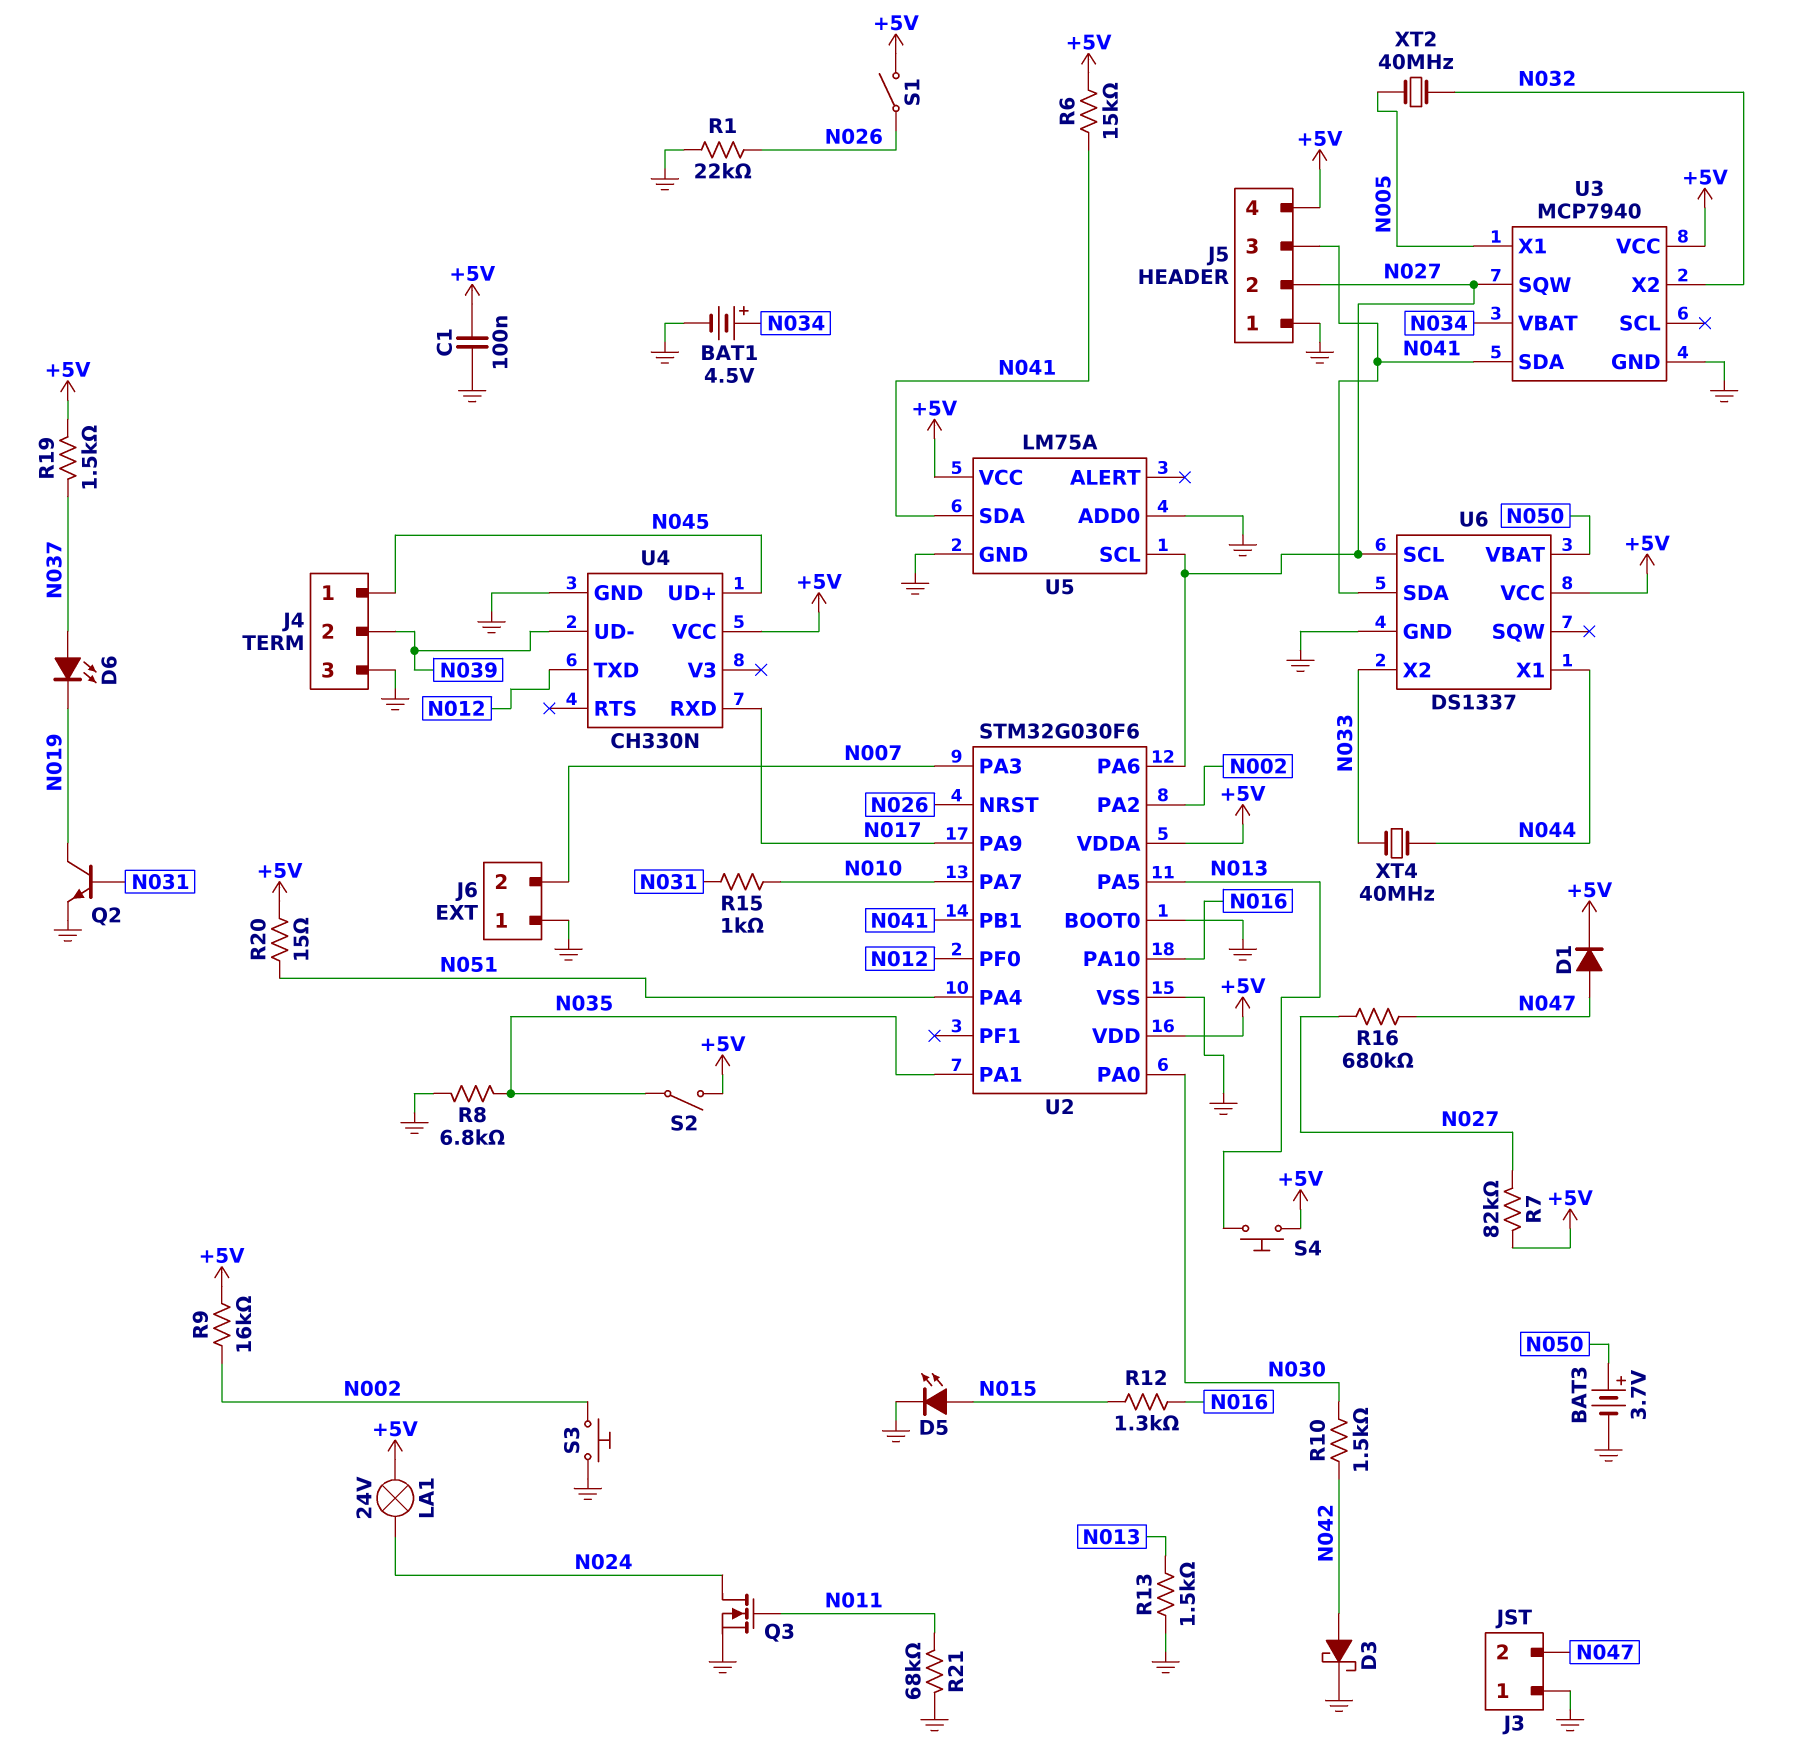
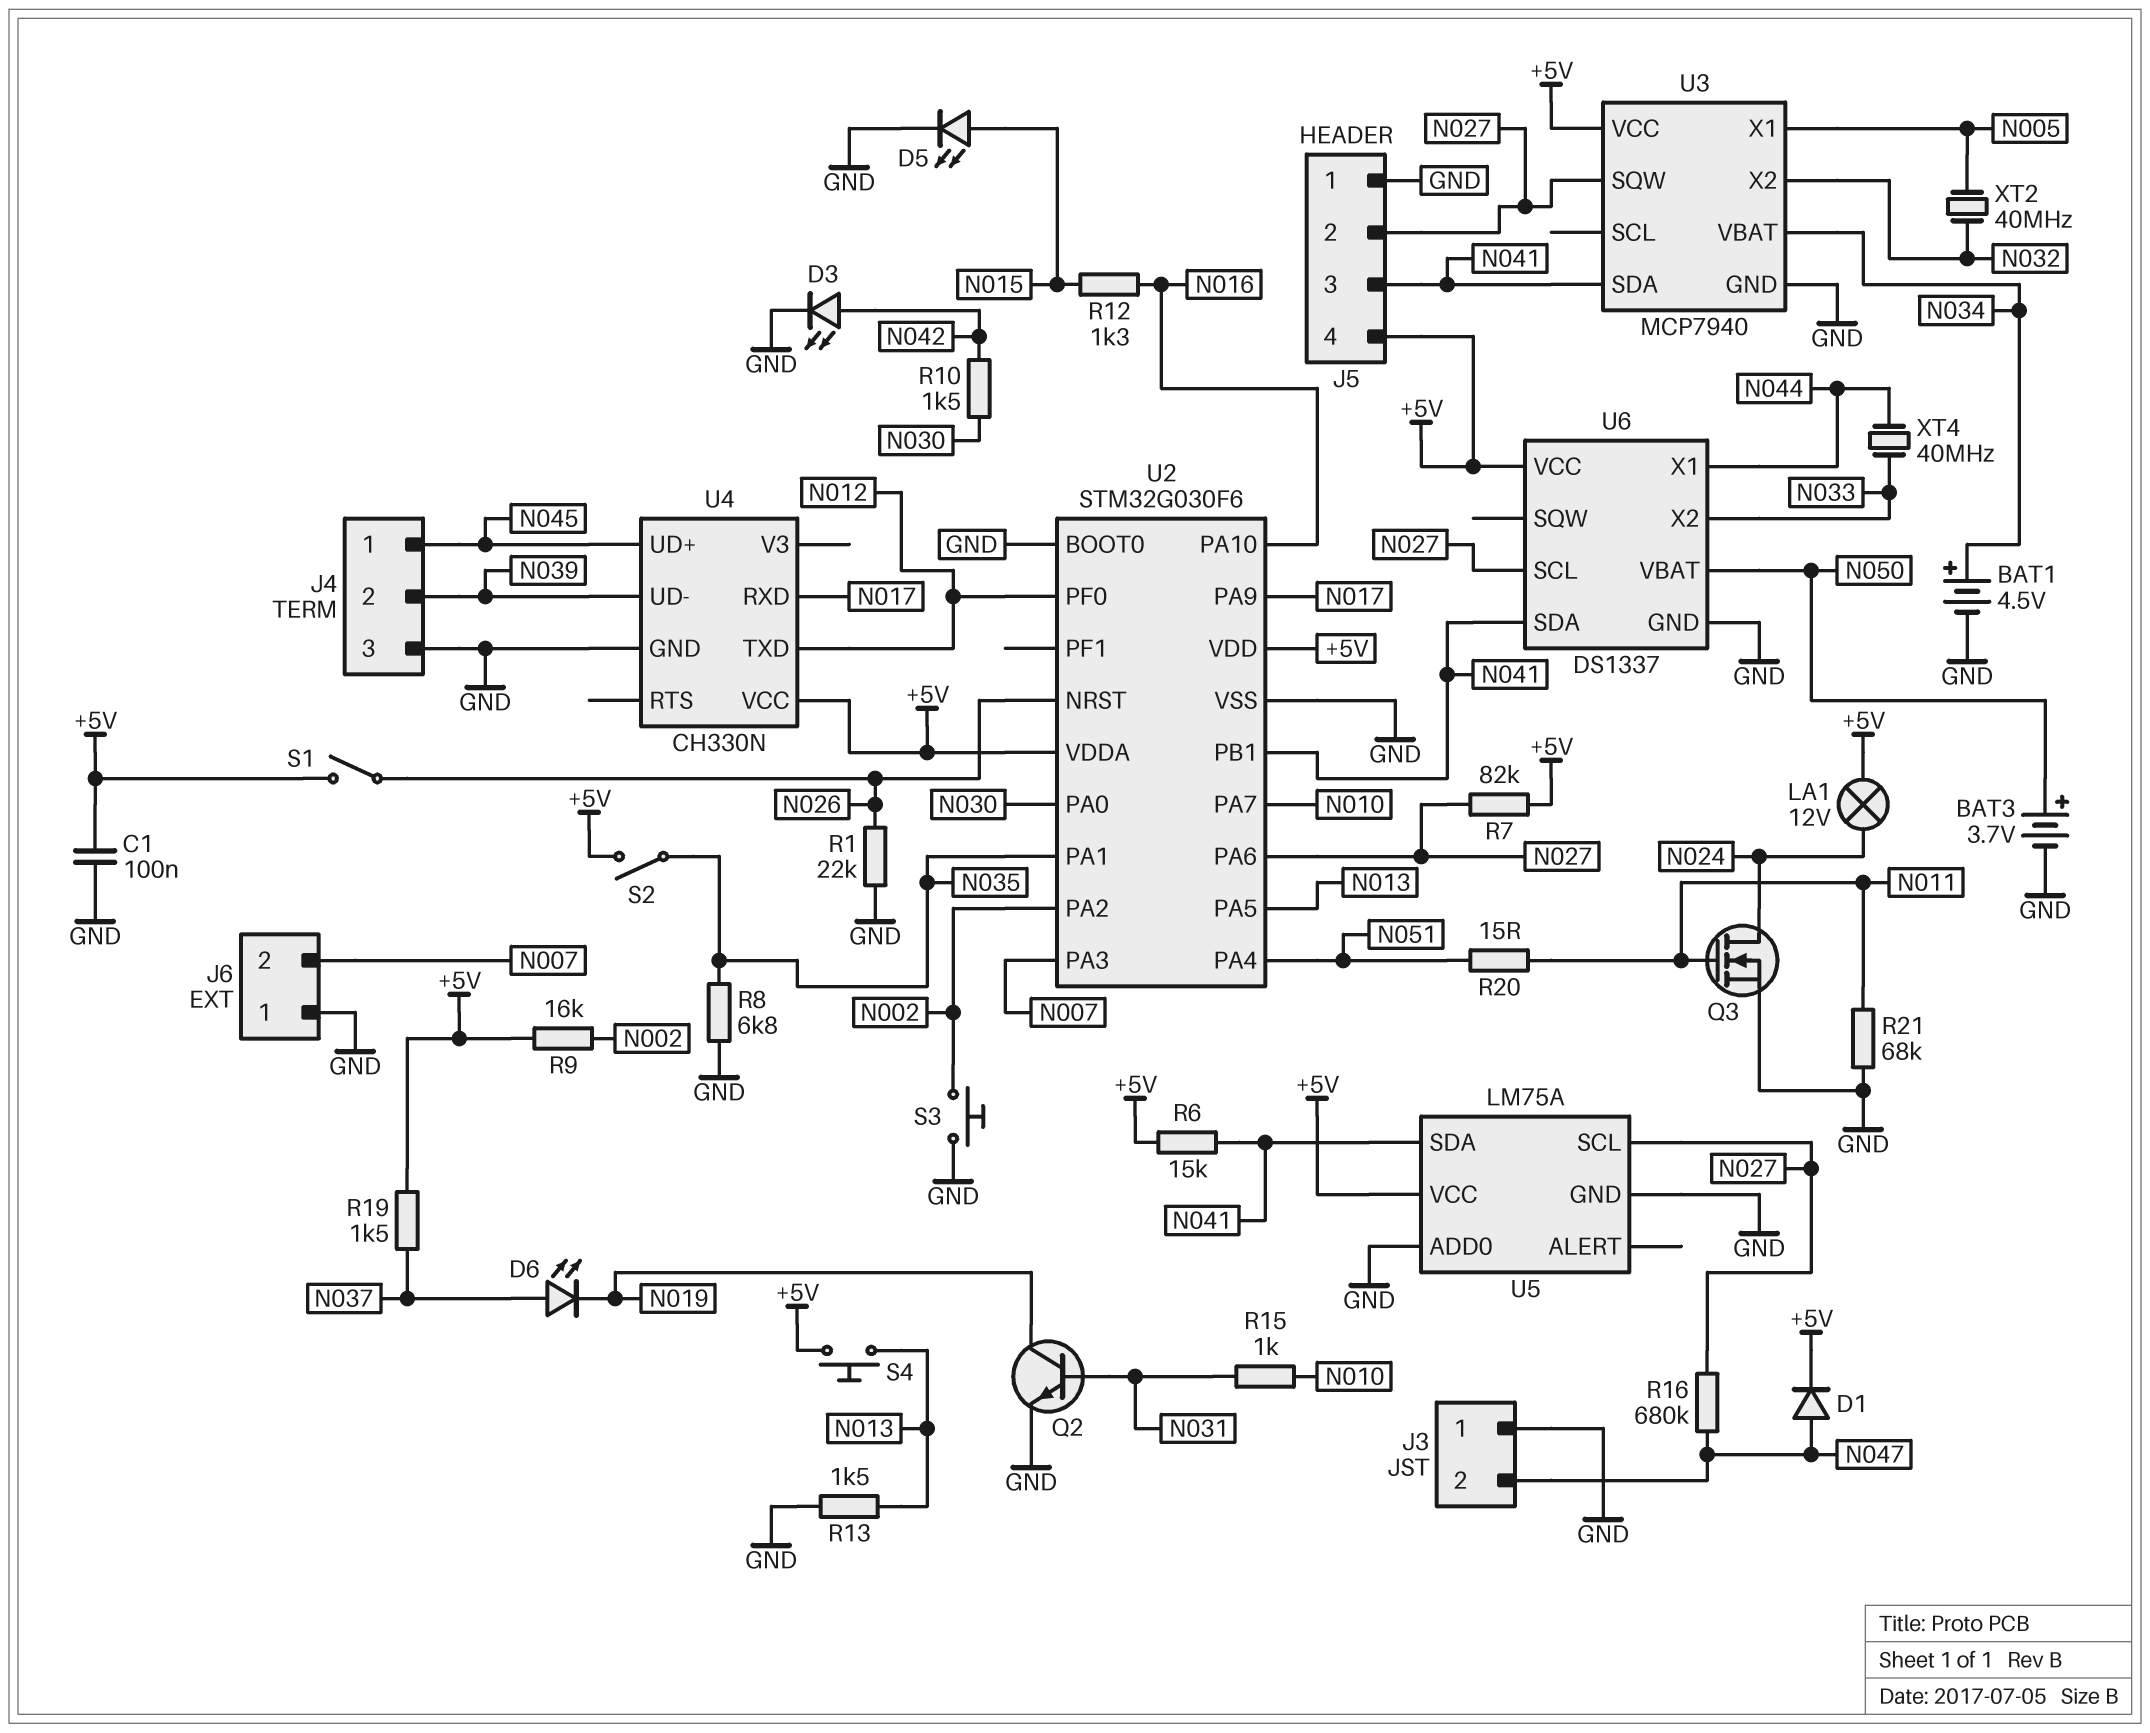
D3: schottky (A N042, K GND) -> LED (A N042, K GND)
LA1: lamp 24V (+5V, N024) -> lamp 12V (+5V, N024)
R20: 15 (+5V, N051) -> 15 (N011, N051)

